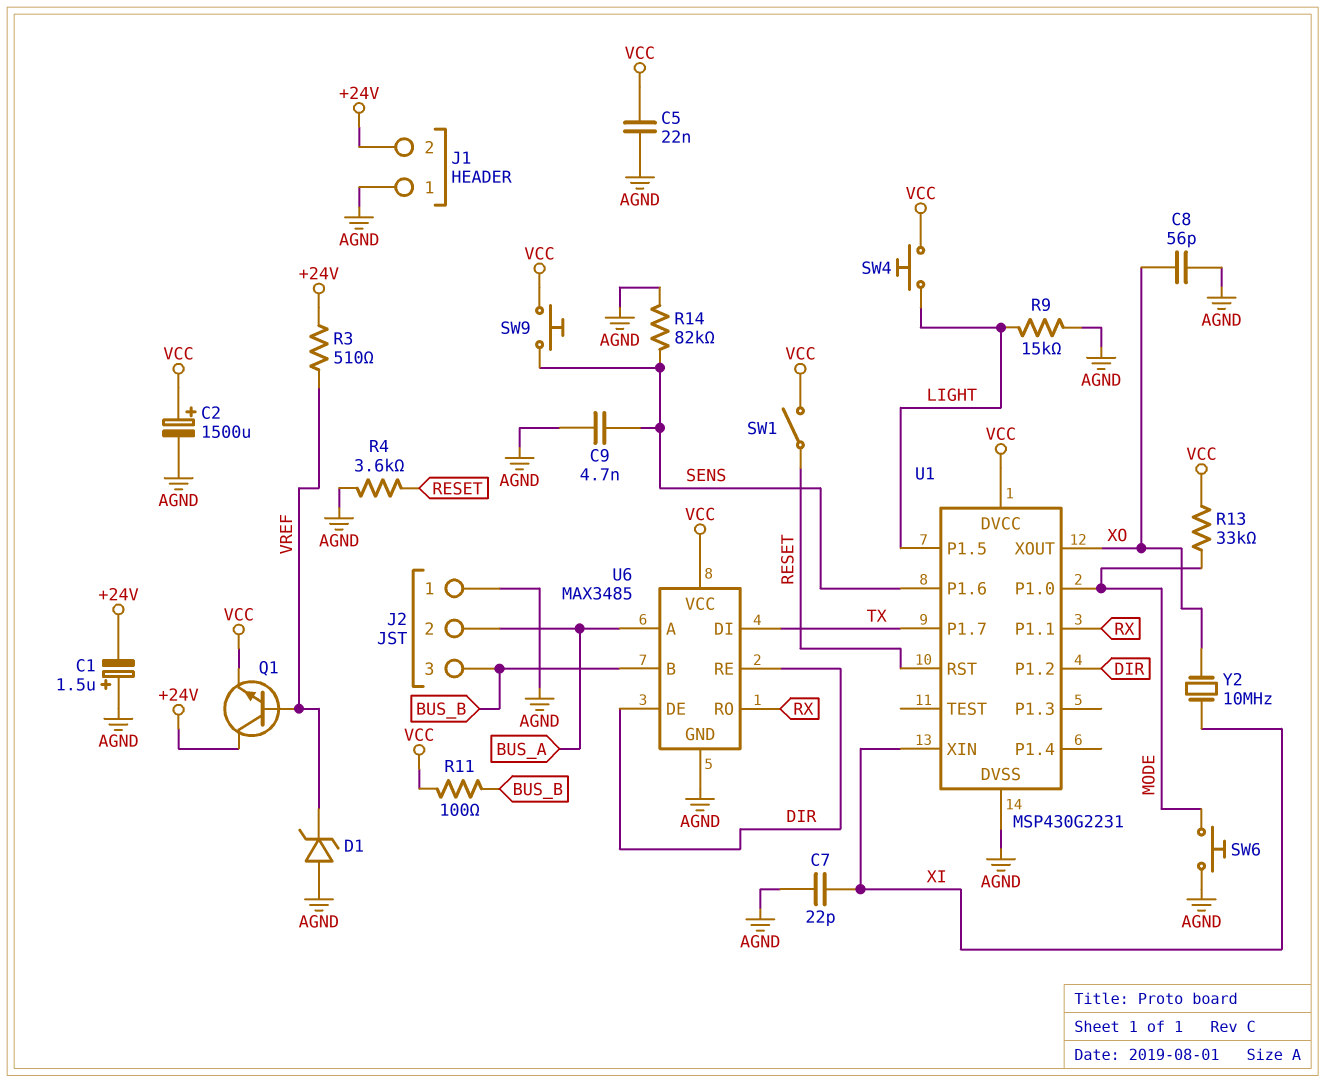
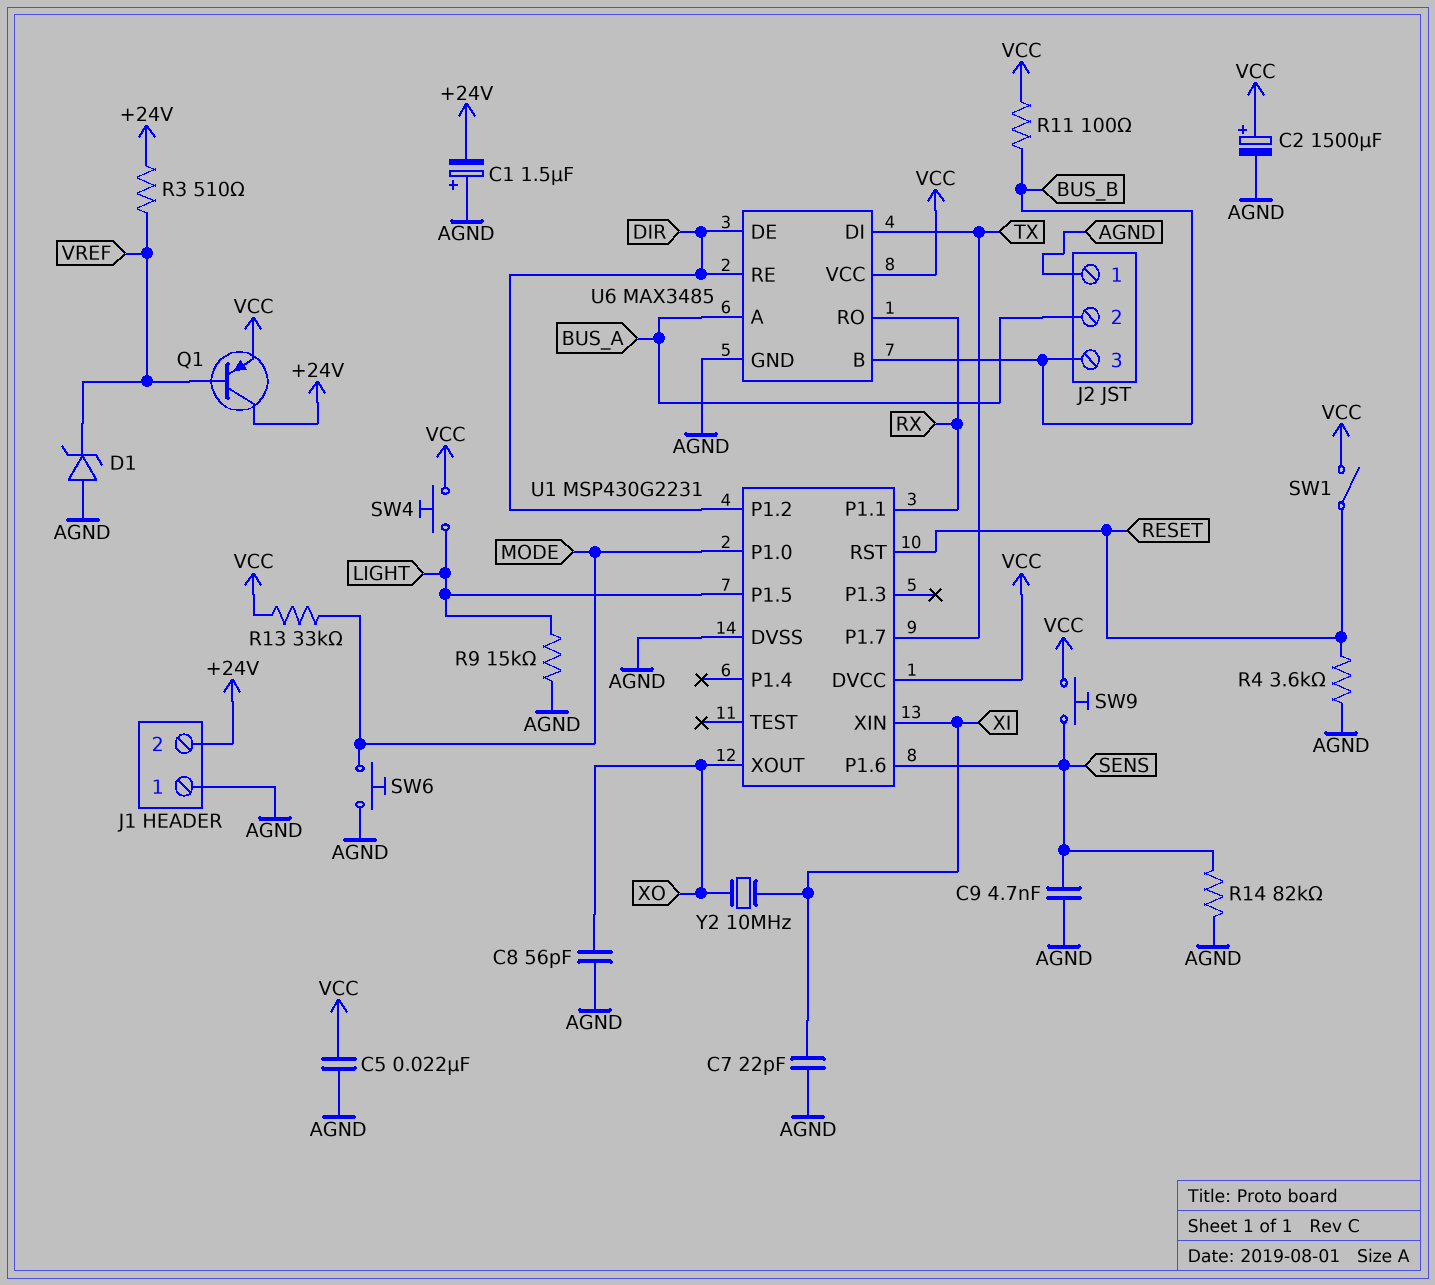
Q1: NPN (B VREF, C +24V, E VCC) -> PNP (B VREF, C +24V, E VCC)

